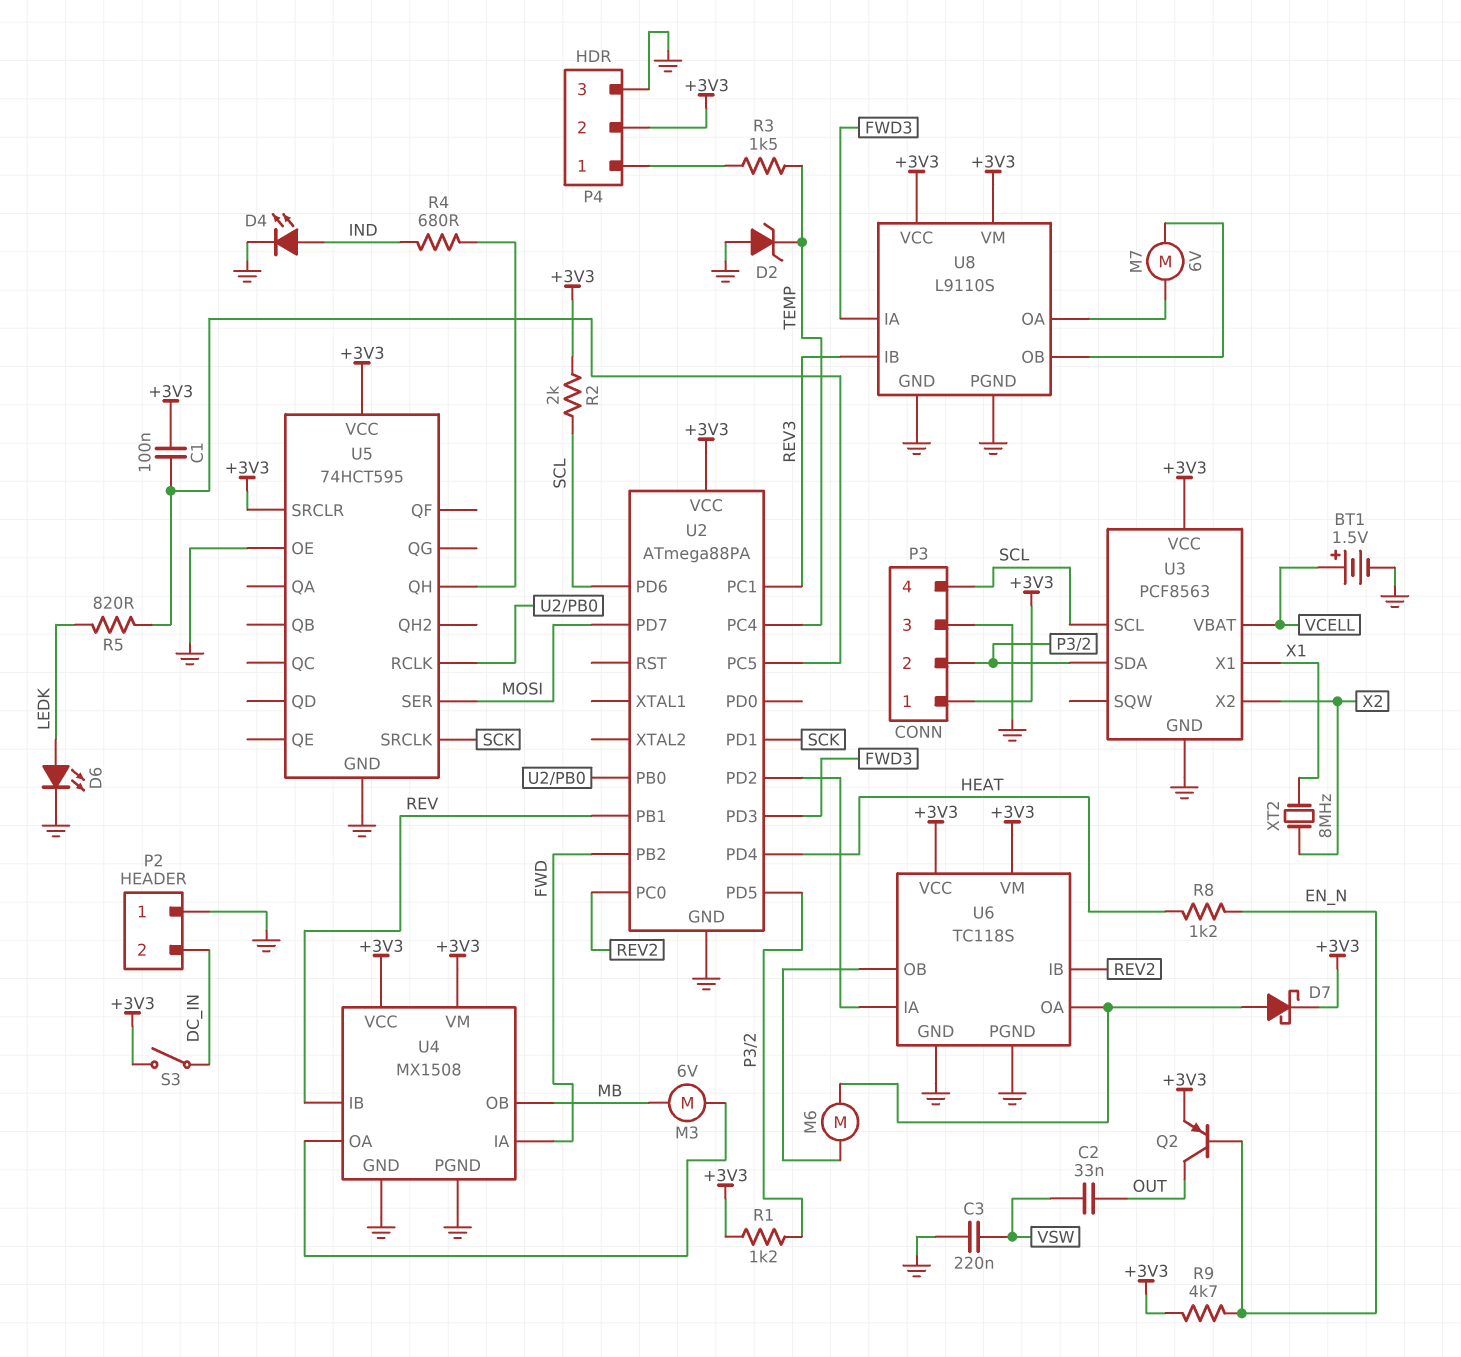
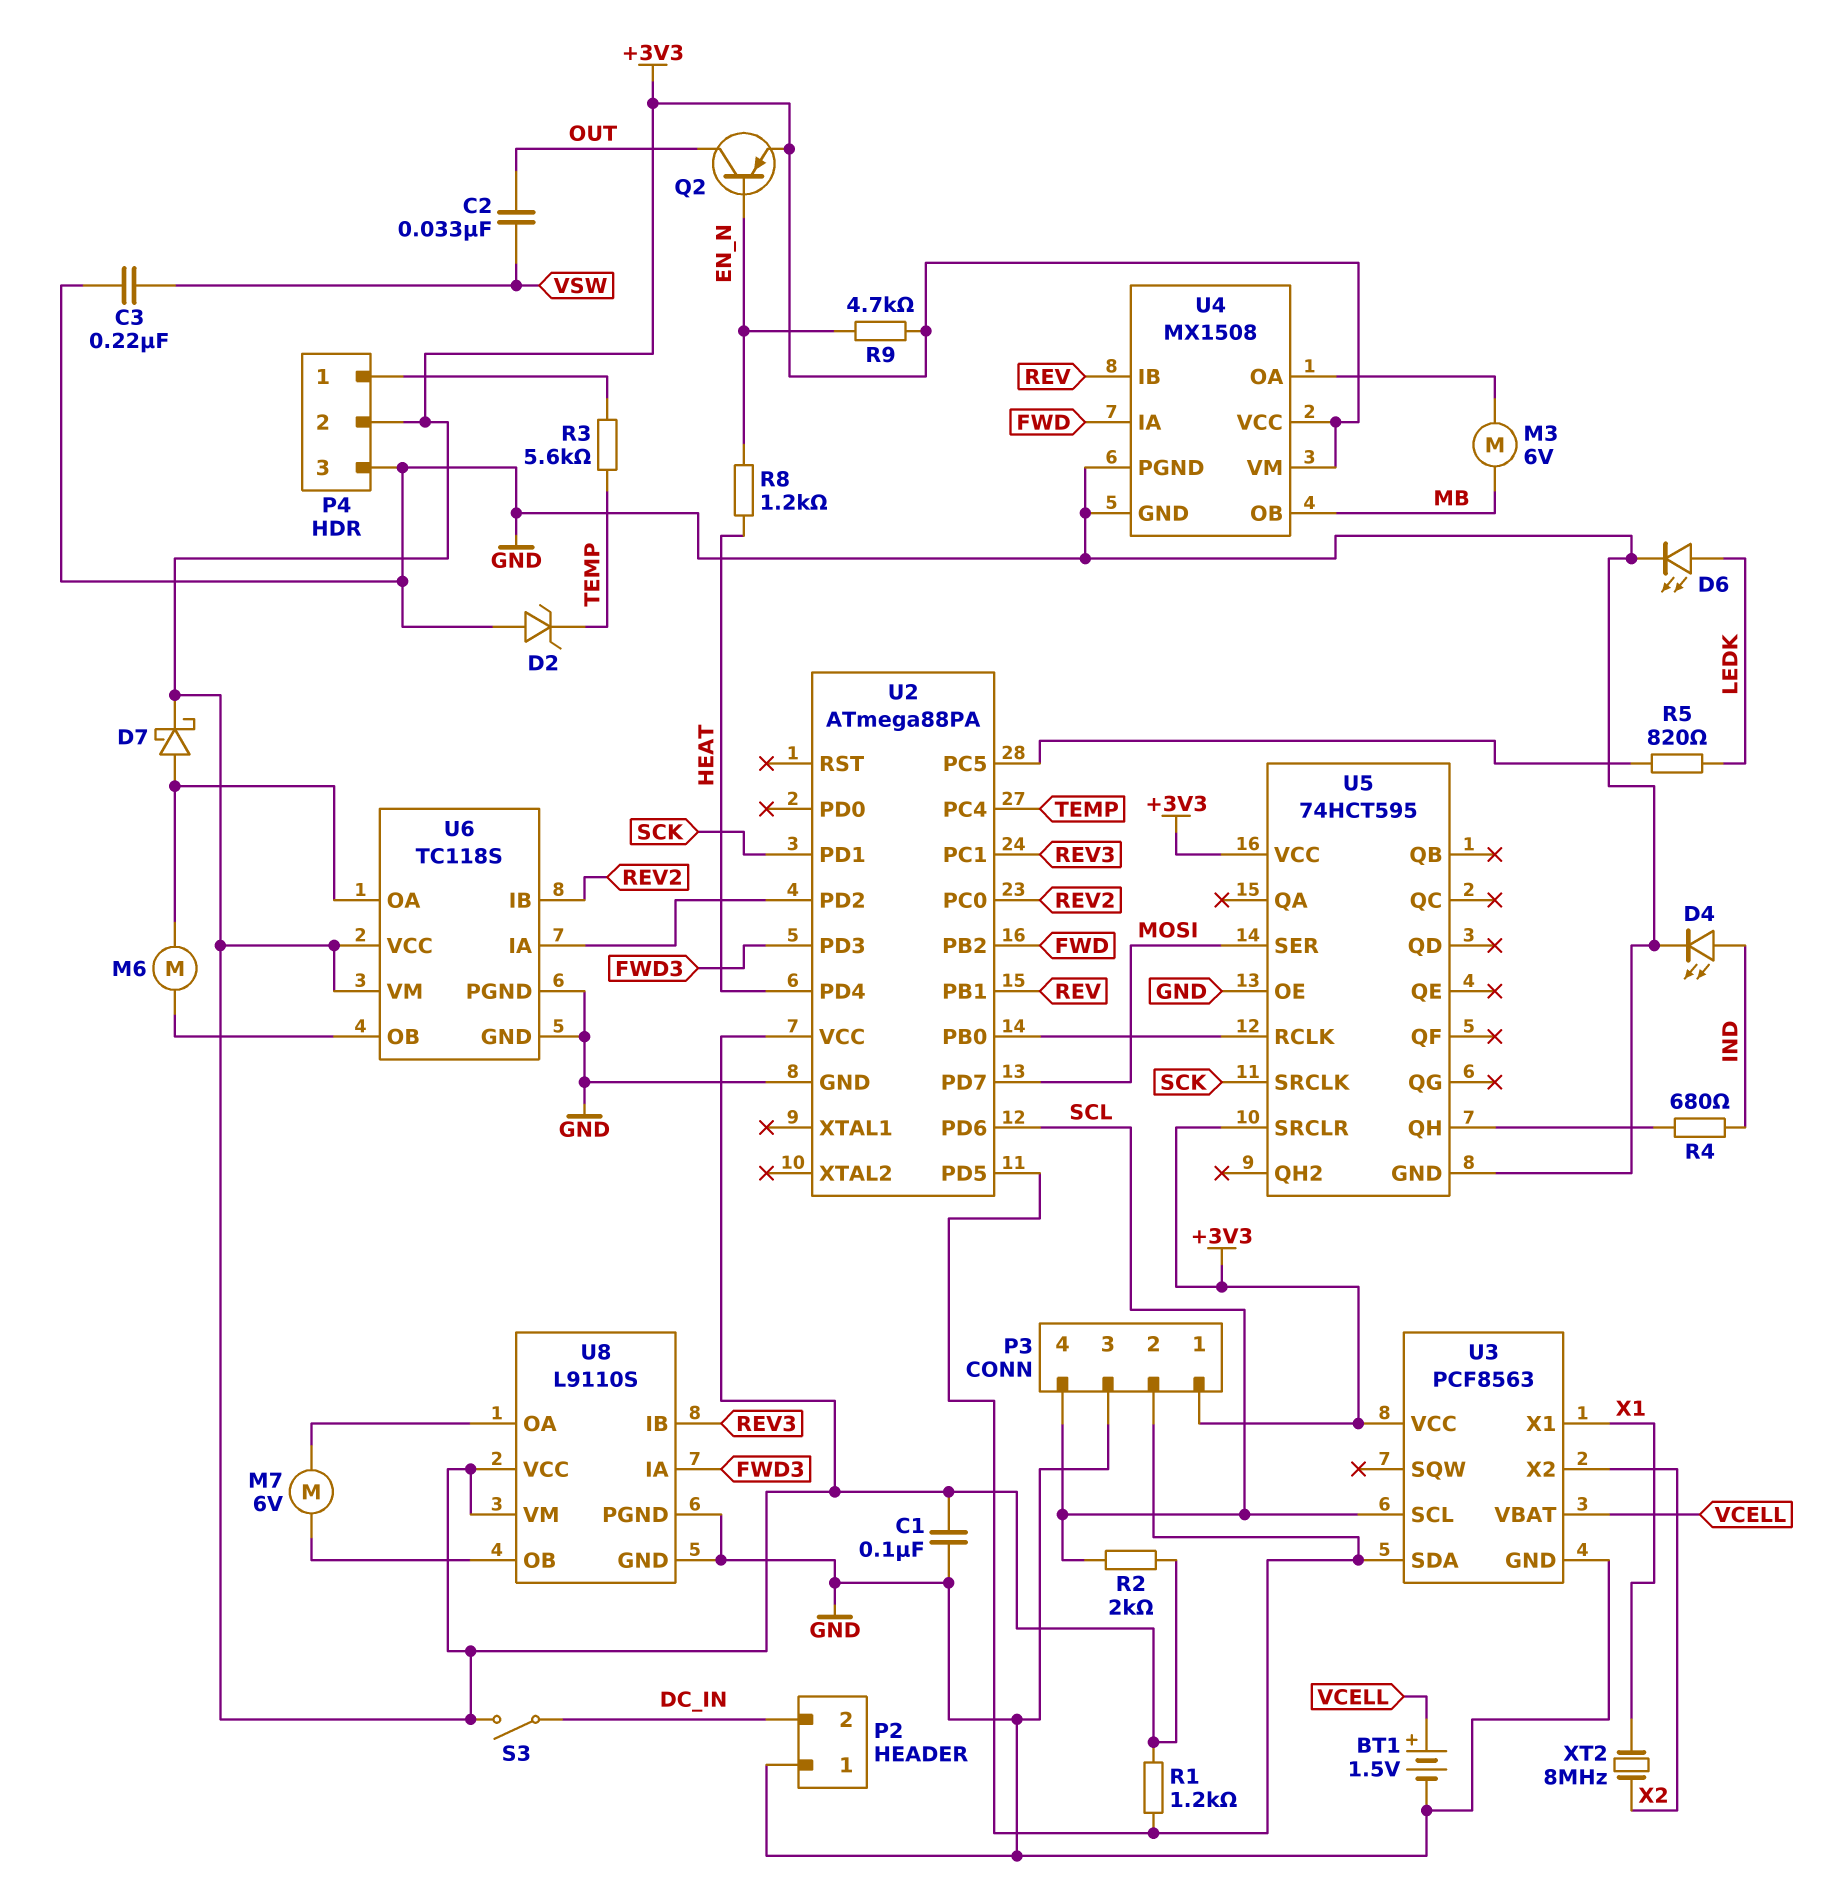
C1: 100nF (+3V3, U2/PC5) -> 100nF (+3V3, GND)
R3: 1.5k (P4/1, TEMP) -> 5.6k (P4/1, TEMP)

